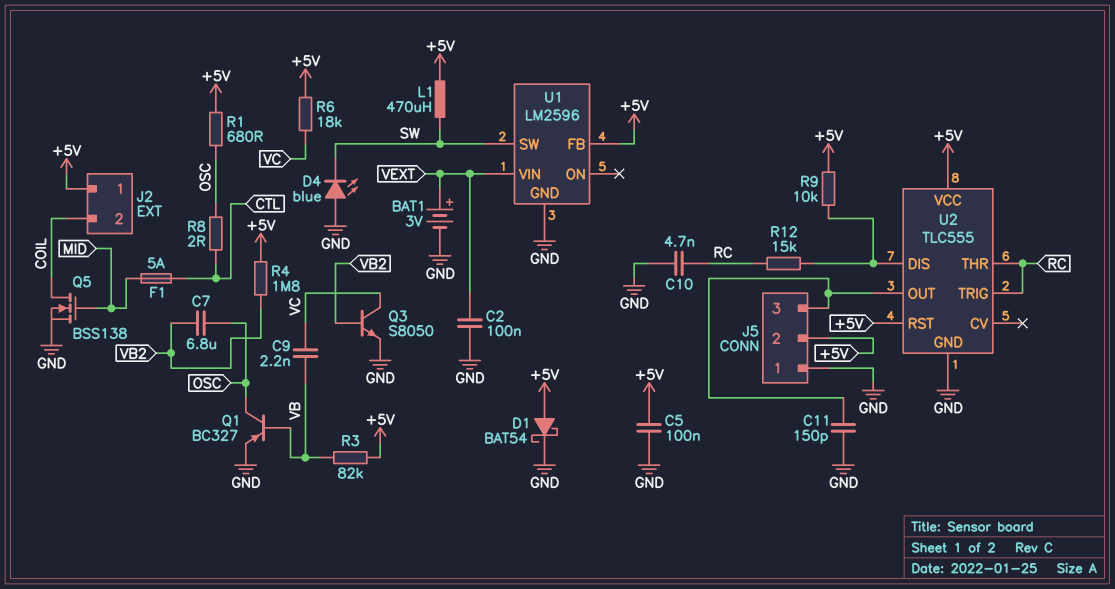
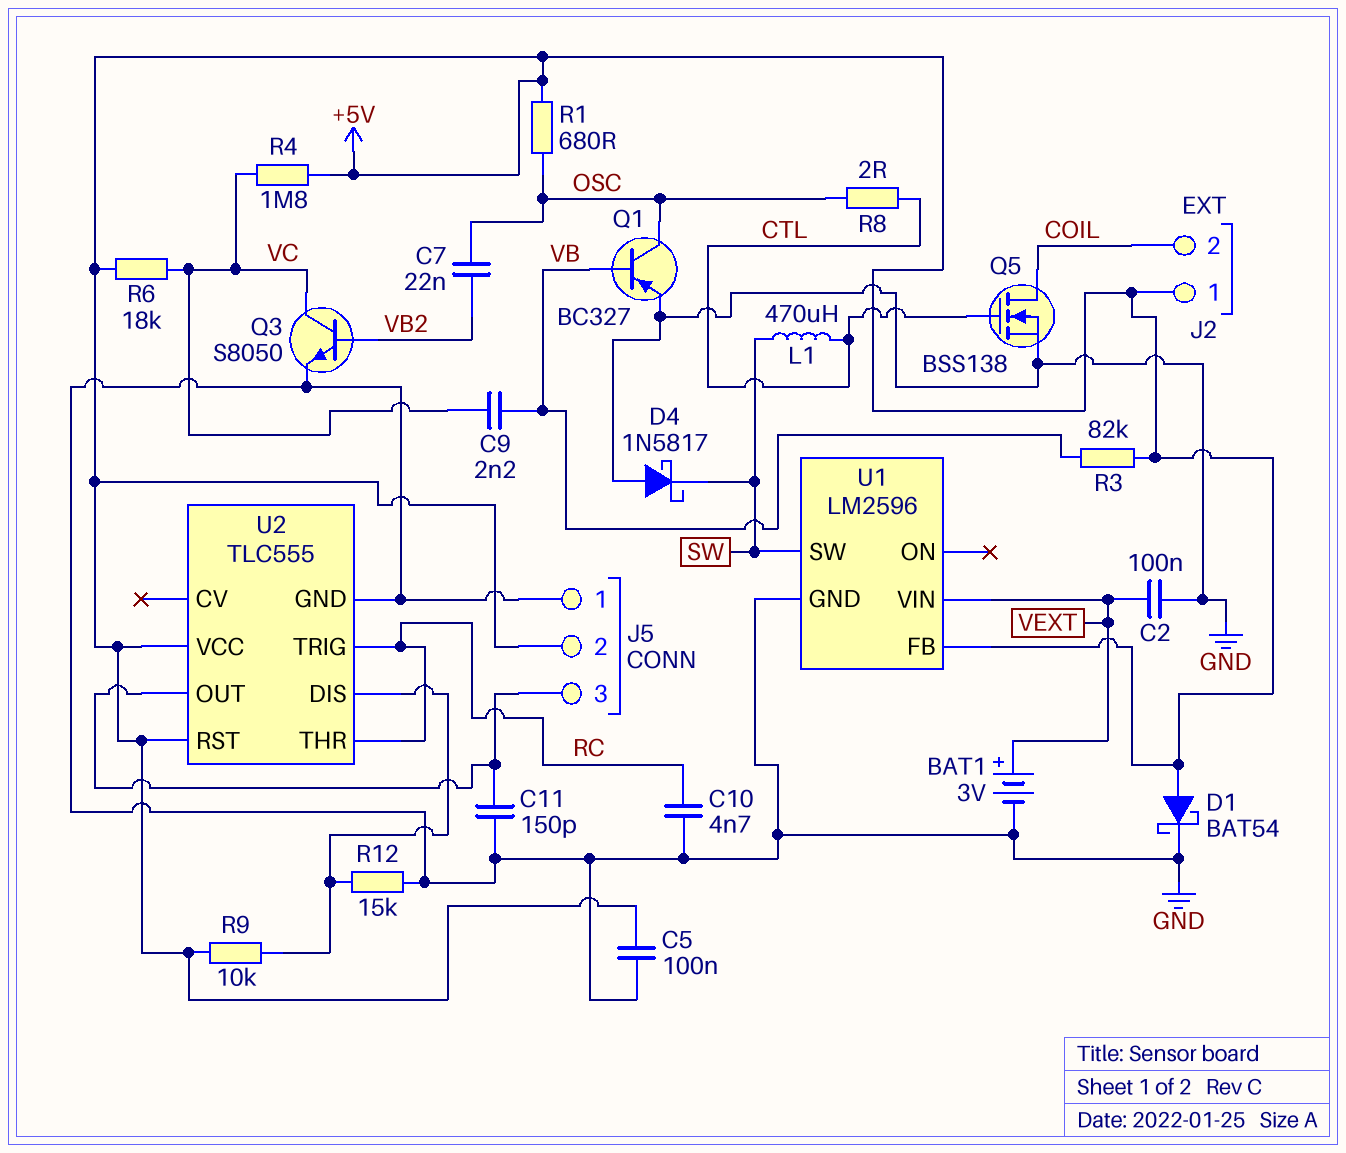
C7: 6.8uF (OSC, VB2) -> 22nF (OSC, VB2)
D4: LED blue (A GND, K SW) -> schottky 1N5817 (A GND, K SW)
F1: 5A (CTL, MID) -> none
L1: 470uH (+5V, SW) -> 470uH (CTL, SW)
Q5: NMOS BSS138 (G MID, D COIL, S GND) -> NMOS BSS138 (G CTL, D COIL, S GND)
R4: 1.8M (+5V, VB2) -> 1.8M (+5V, VC)
R12: 15k (RC, U2/DIS) -> 15k (GND, U2/DIS)

